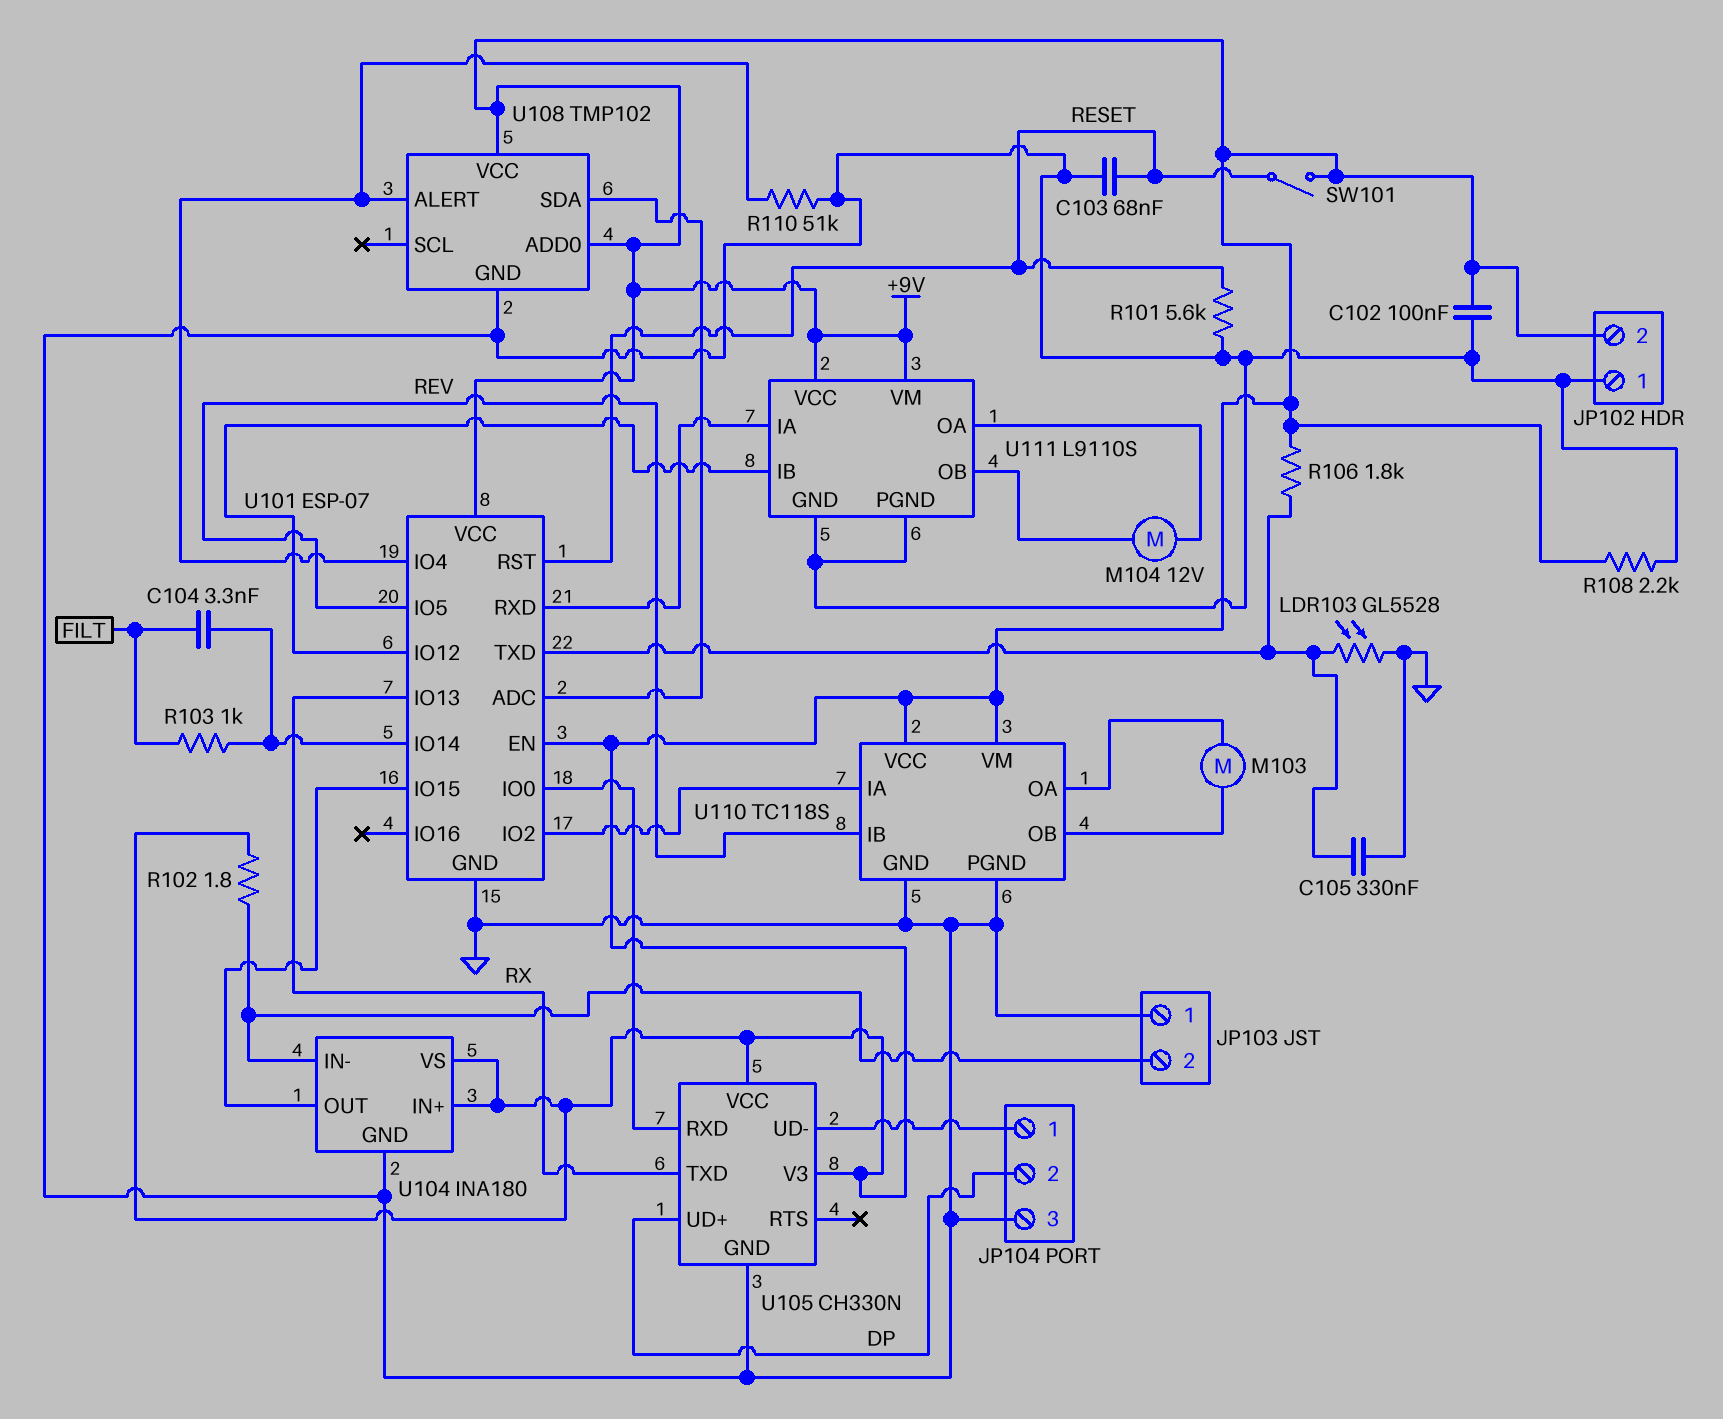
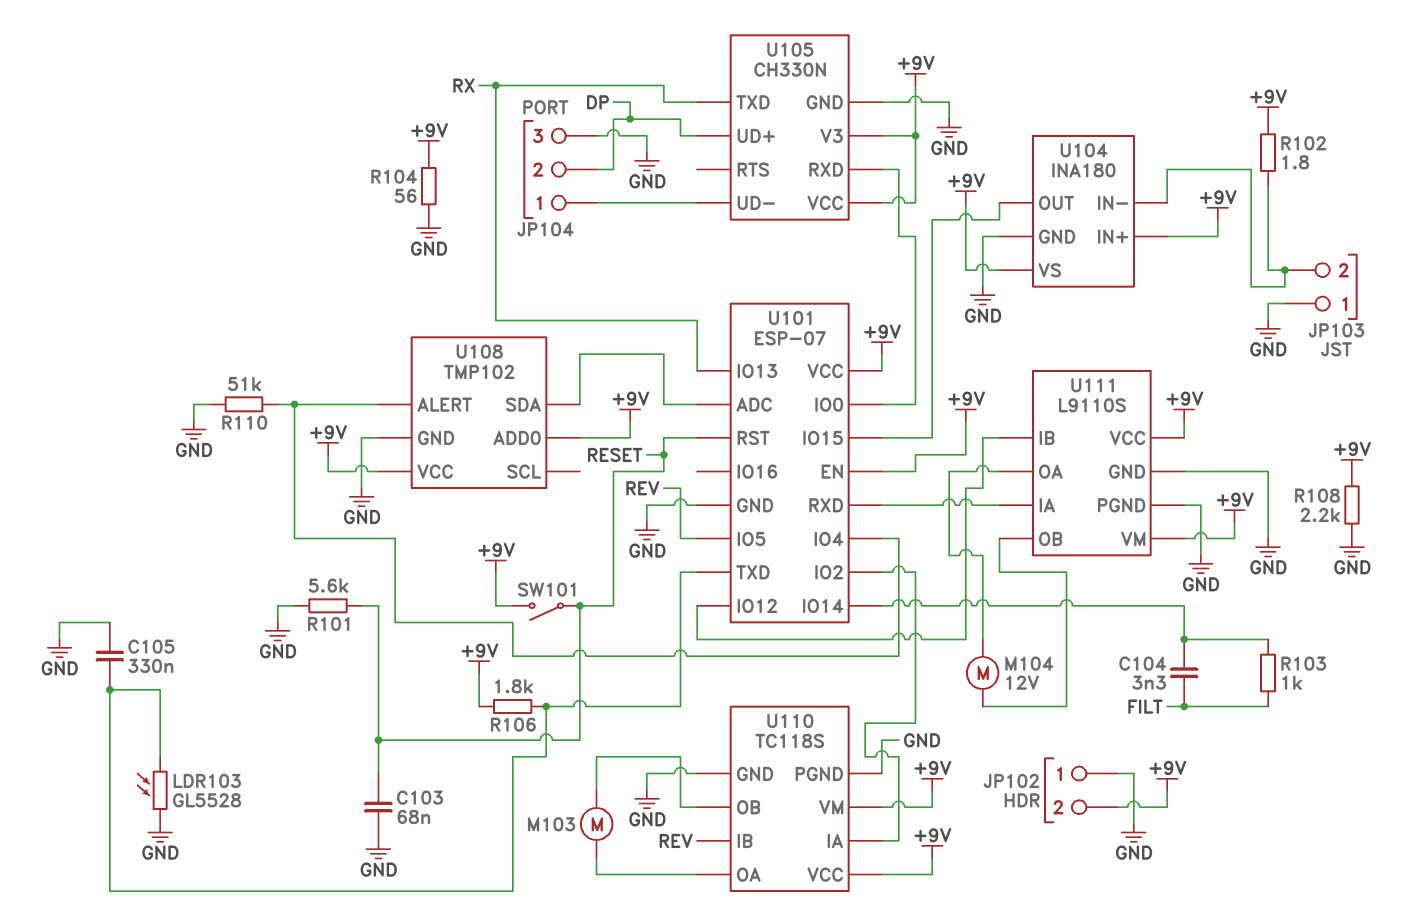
C102: 100nF (+9V, GND) -> none
R104: none -> 56 (+9V, GND)

